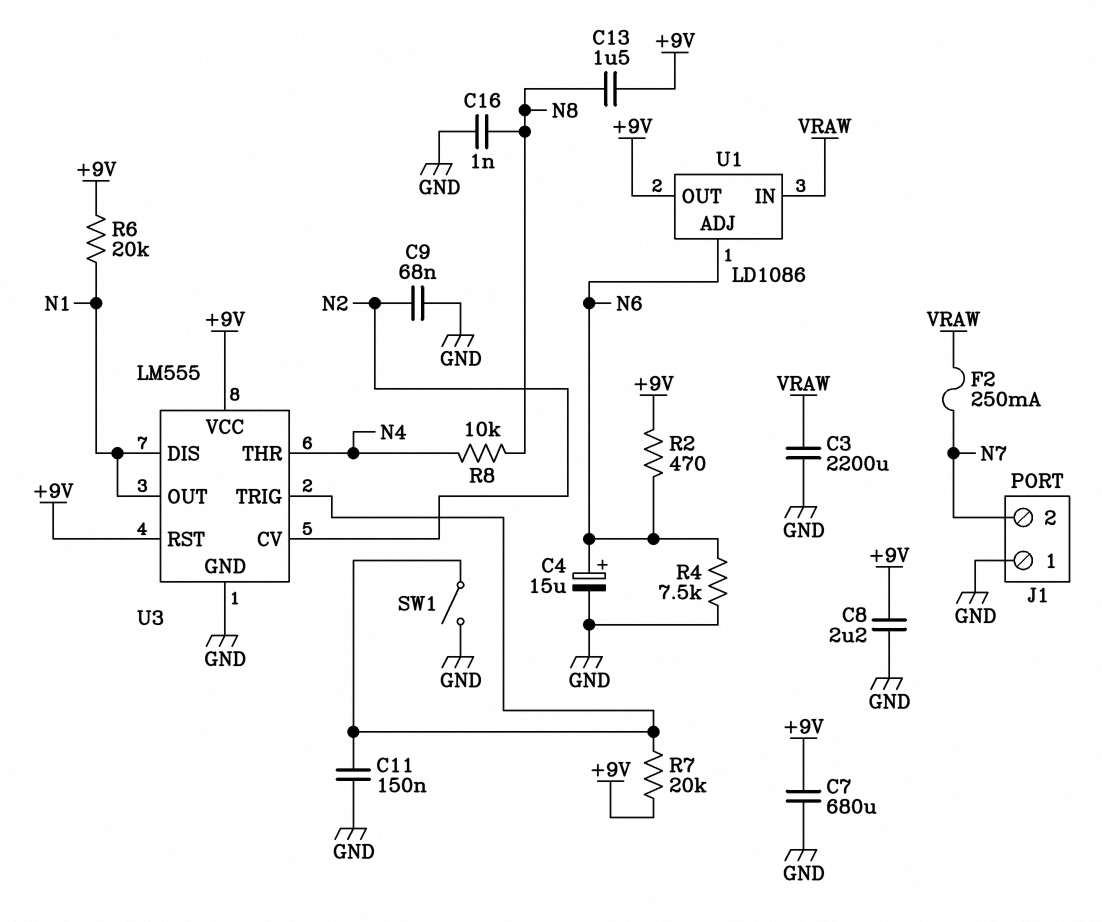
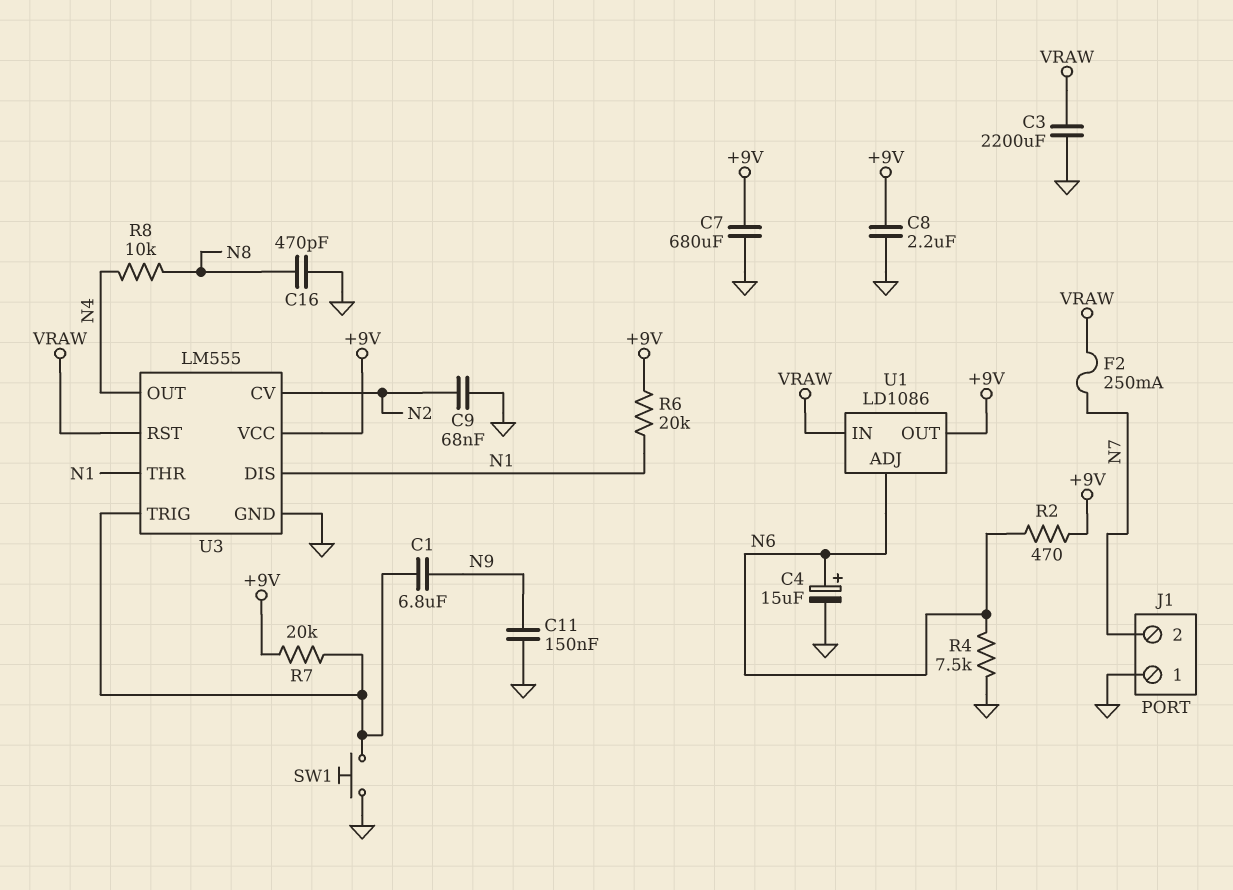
C1: none -> 6.8uF (N9, U3/TRIG)
C11: 150nF (GND, U3/TRIG) -> 150nF (GND, N9)
C13: 1.5uF (+9V, N8) -> none
C16: 1nF (GND, N8) -> 470pF (GND, N8)
SW1: switch (GND, U3/TRIG) -> button (GND, U3/TRIG)
U3 pin OUT: N1 -> N4
U3 pin RST: +9V -> VRAW
U3 pin THR: N4 -> N1

